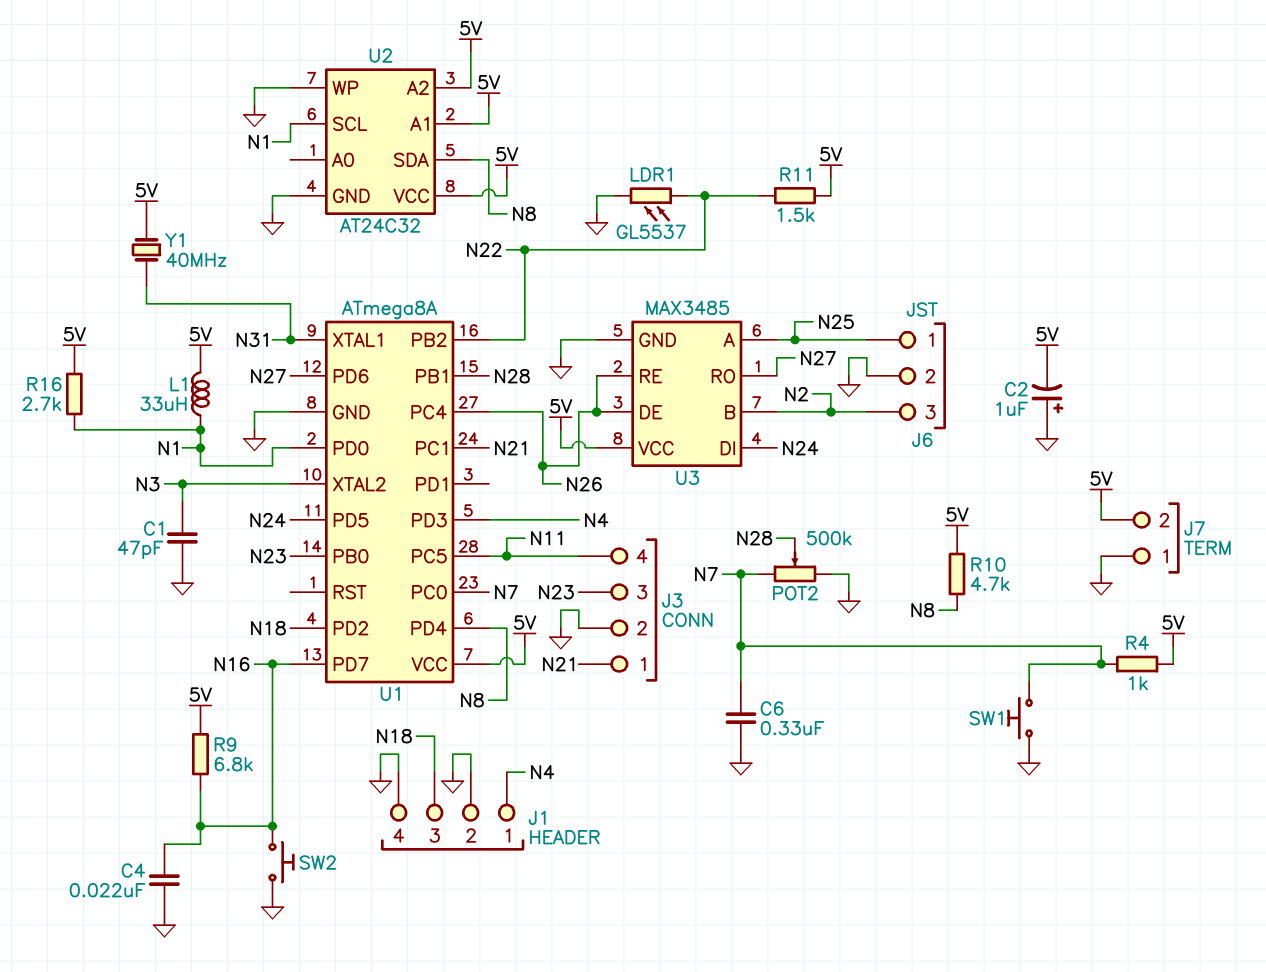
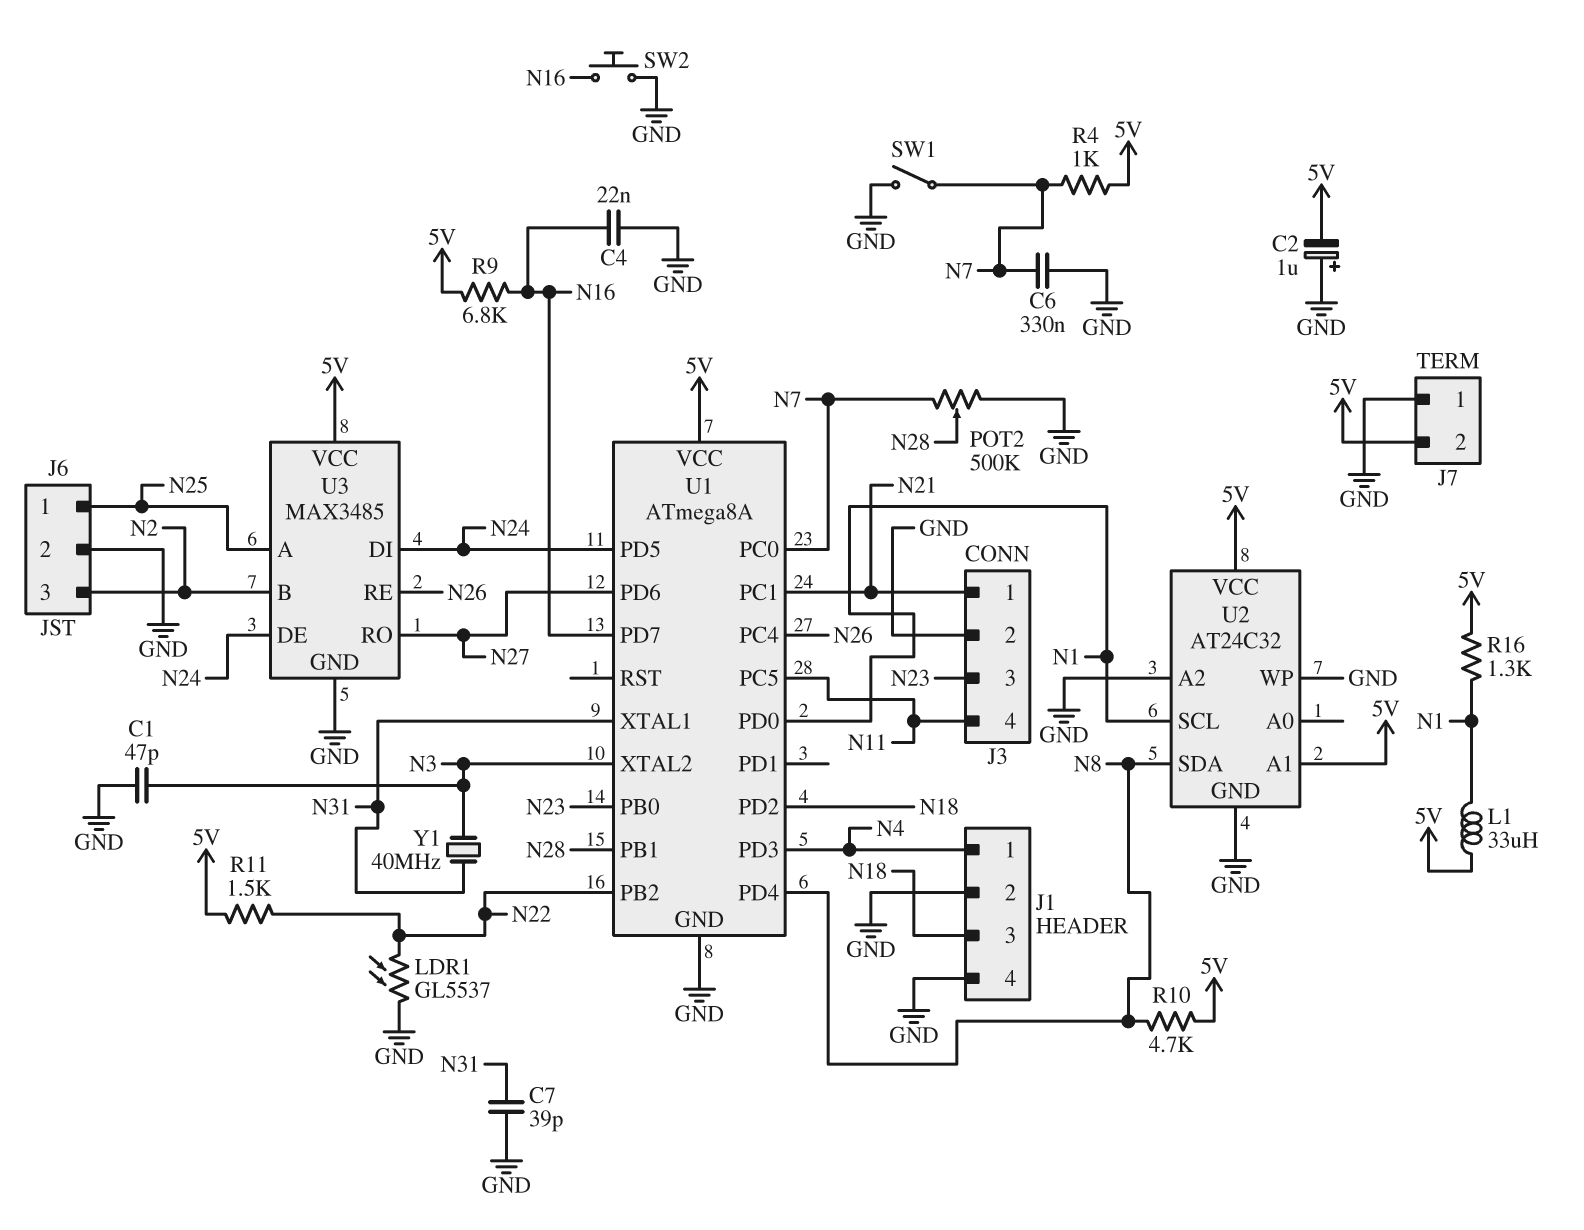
C7: none -> 39pF (GND, N31)
R16: 2.7k (5V, N1) -> 1.3k (5V, N1)
SW1: button (GND, N7) -> switch (GND, N7)
U2 pin A2: 5V -> GND
U3 pin DE: N26 -> N24
Y1: 40MHz (5V, N31) -> 40MHz (N3, N31)

